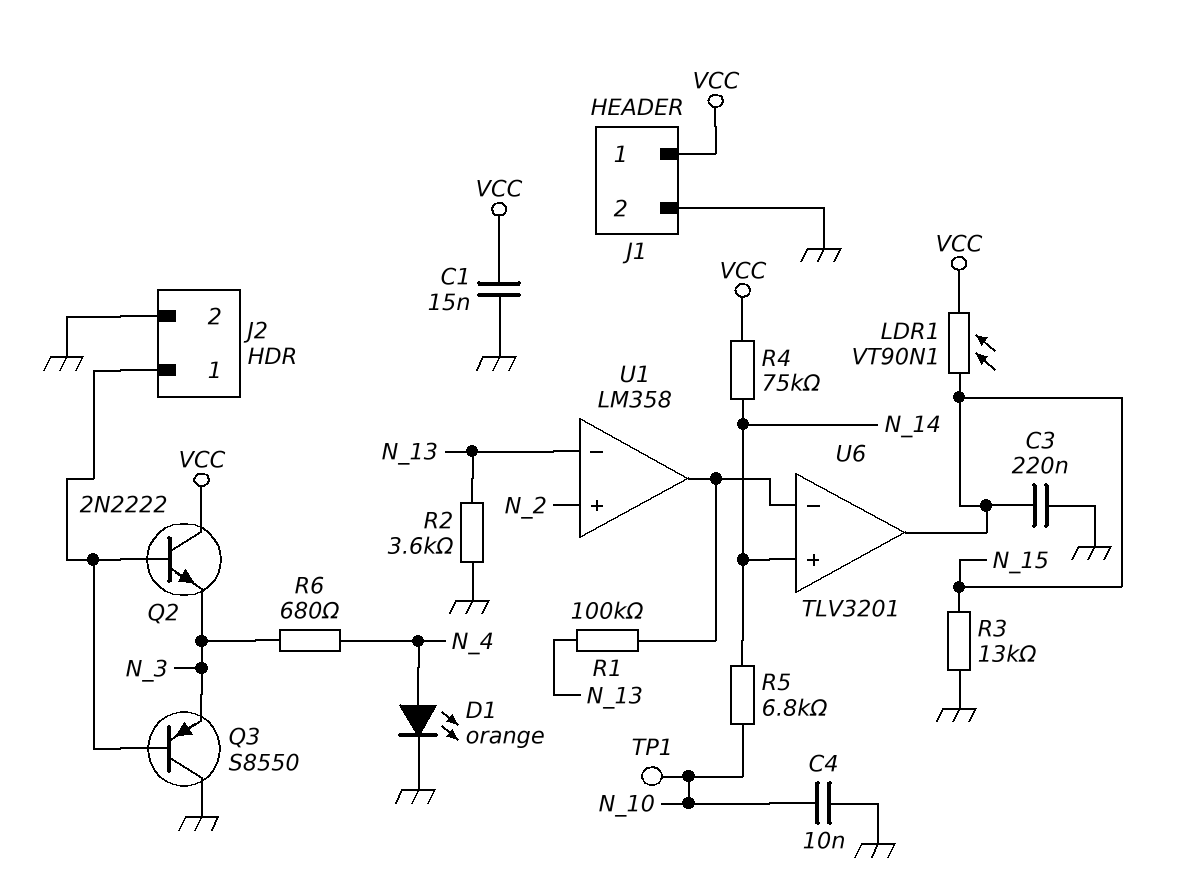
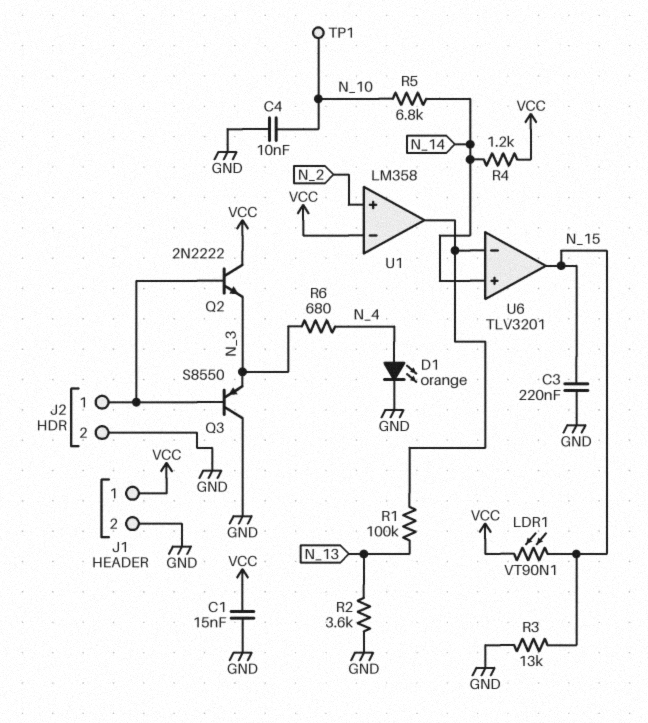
R4: 75k (N_14, VCC) -> 1.2k (N_14, VCC)
U1 pin in-: N_13 -> VCC

